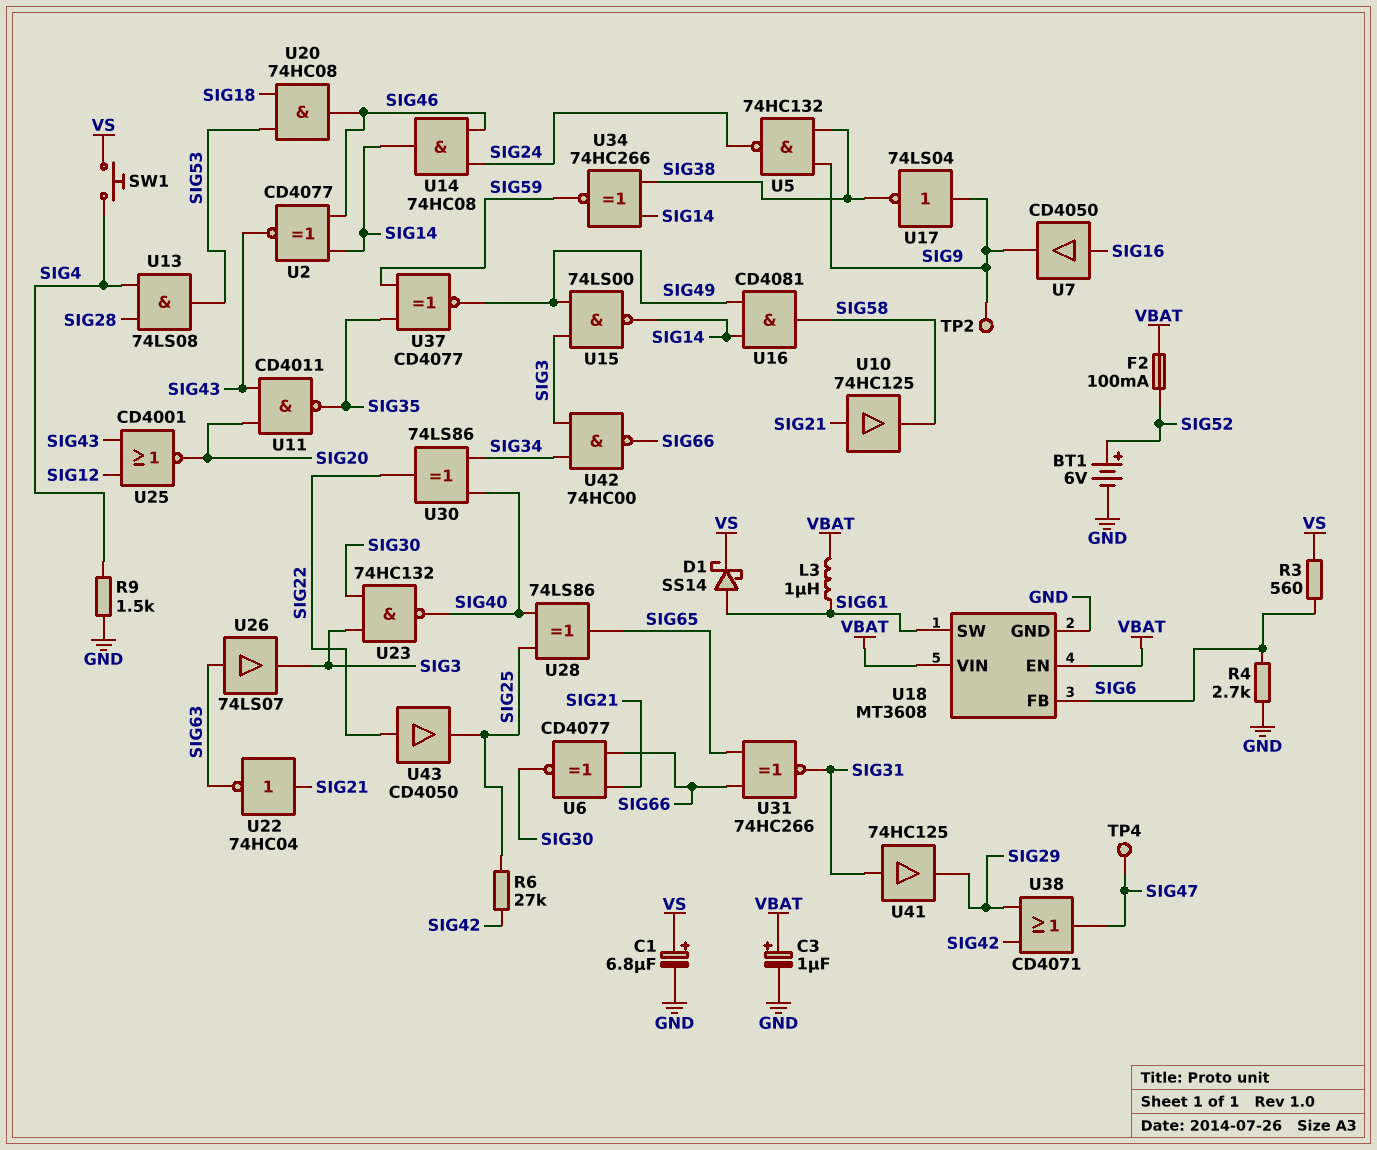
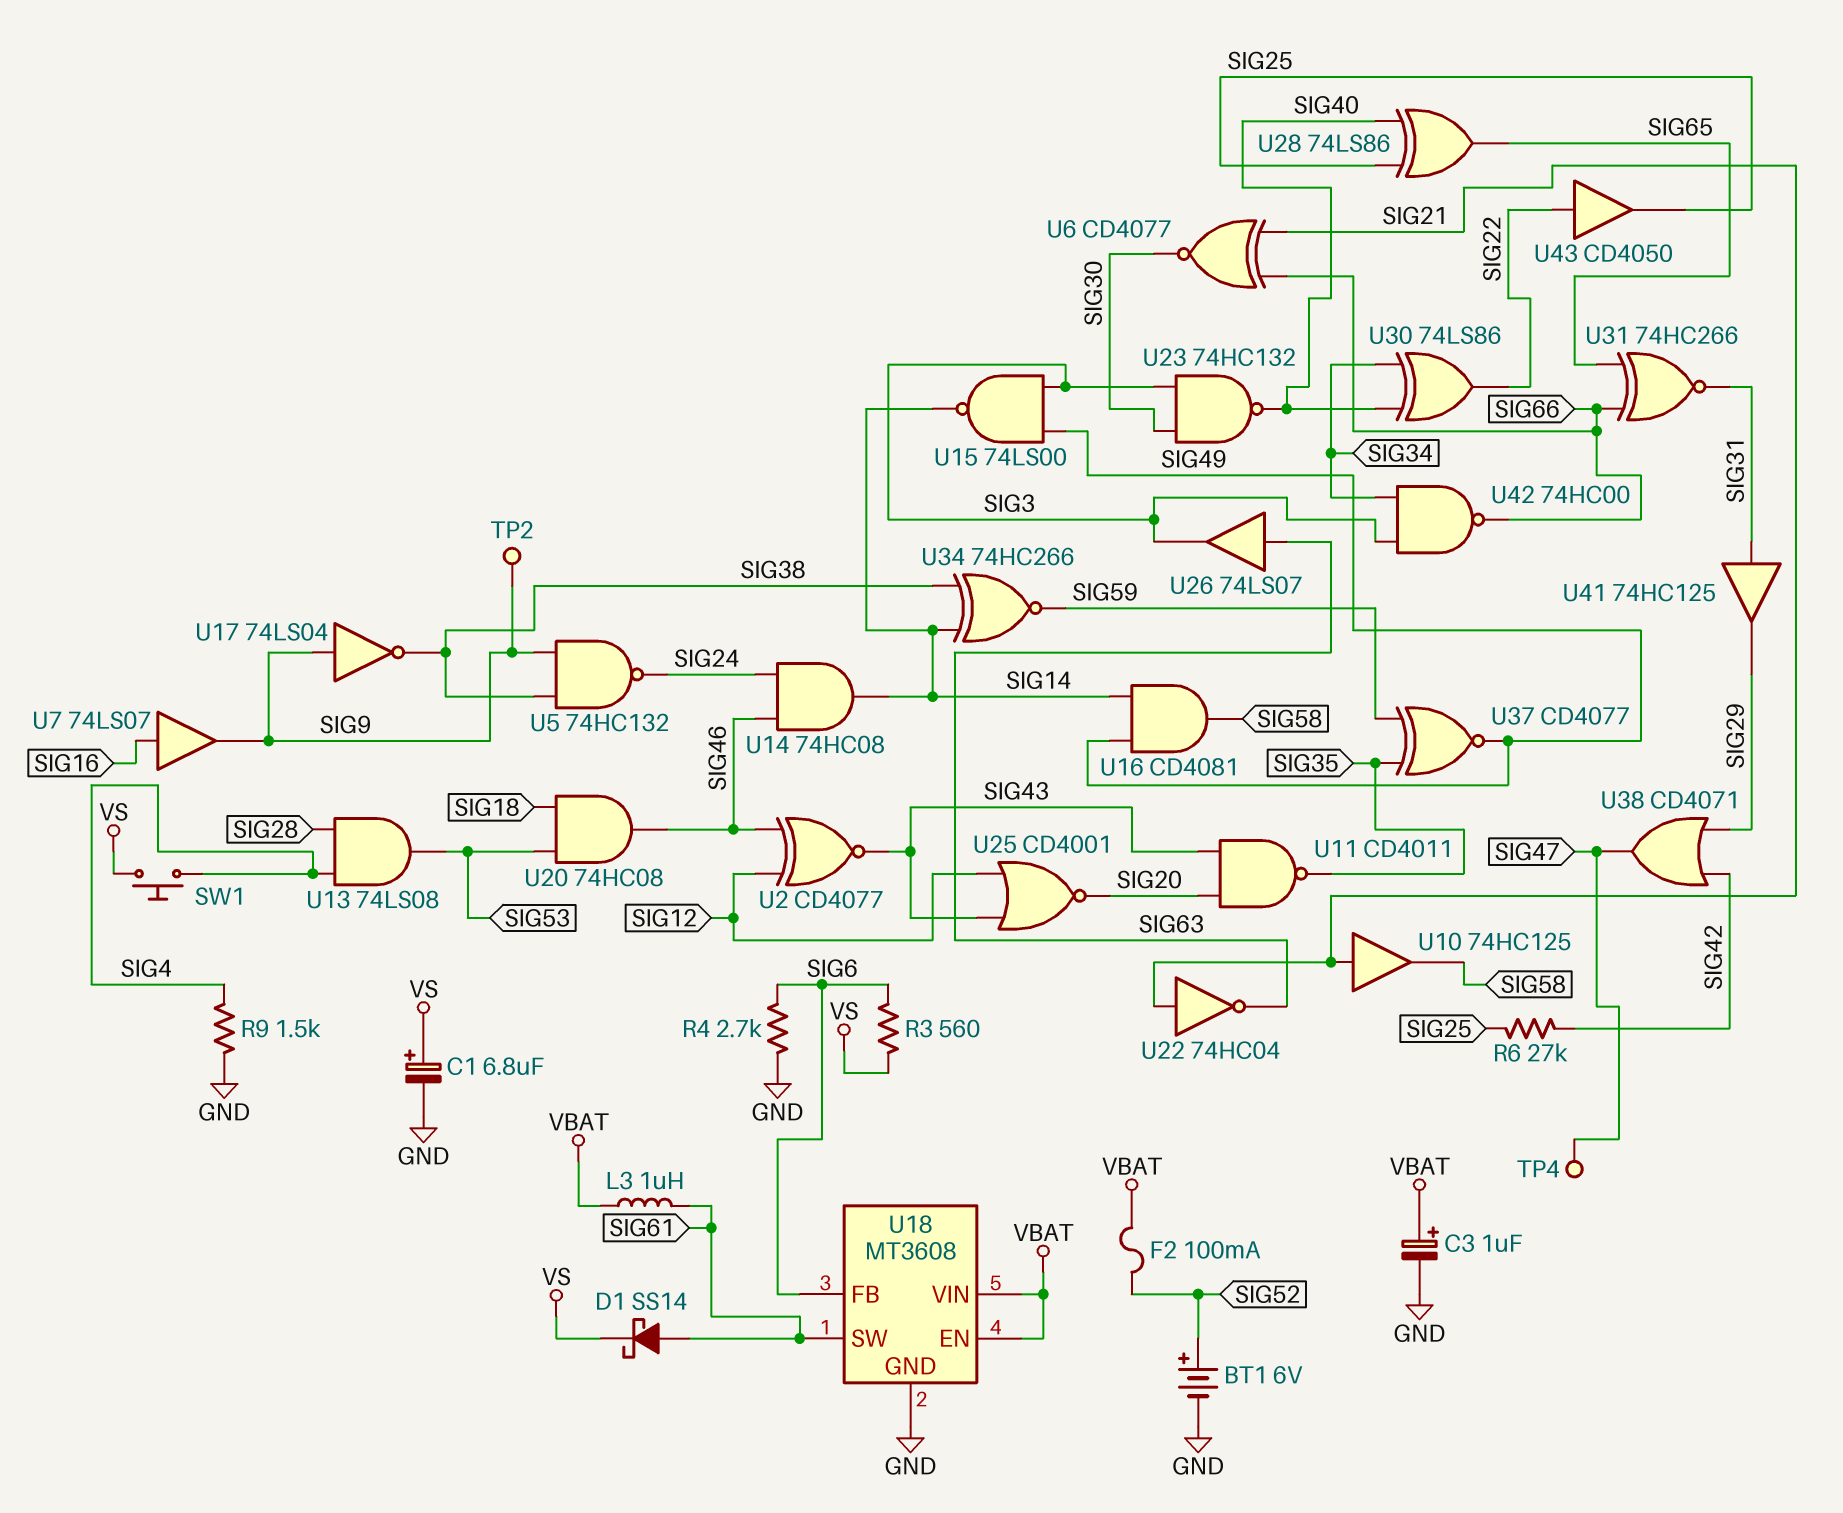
U2: XNOR CD4077 (in SIG14, in SIG46, out SIG43) -> XNOR CD4077 (in SIG12, in SIG46, out SIG43)
U7: buffer CD4050 (in SIG16, out SIG9) -> buffer 74LS07 (in SIG16, out SIG9)

